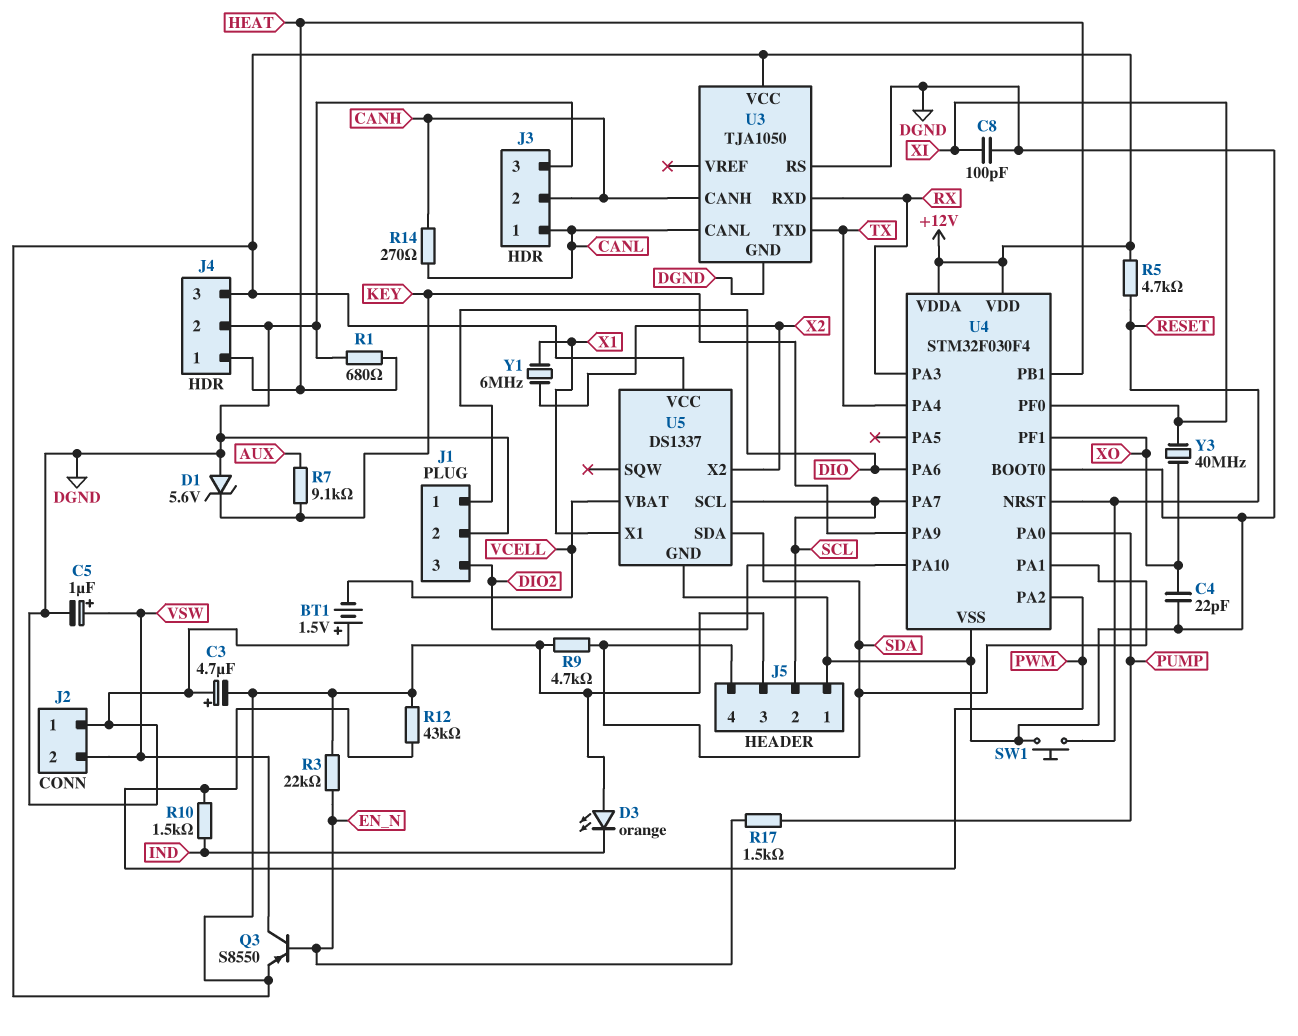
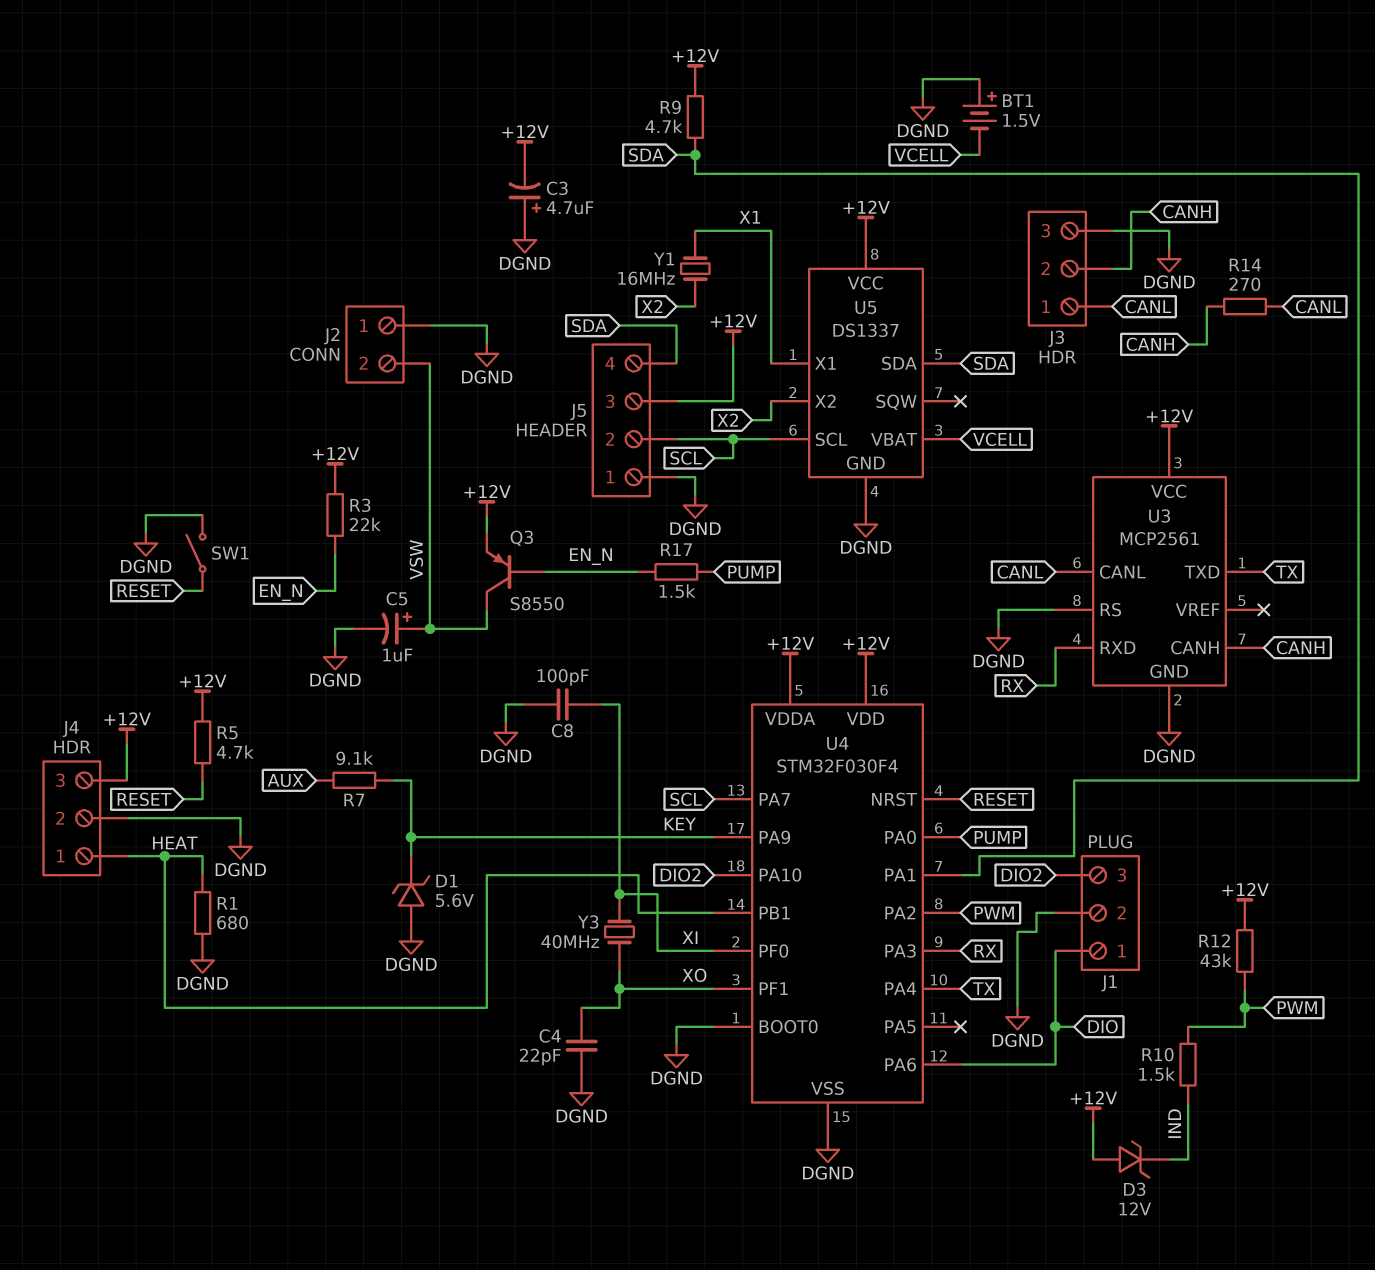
D3: LED orange (A +12V, K IND) -> zener 12V (A +12V, K IND)
SW1: button (DGND, RESET) -> switch (DGND, RESET)
U3: TJA1050 -> MCP2561
Y1: 6MHz (X1, X2) -> 16MHz (X1, X2)

